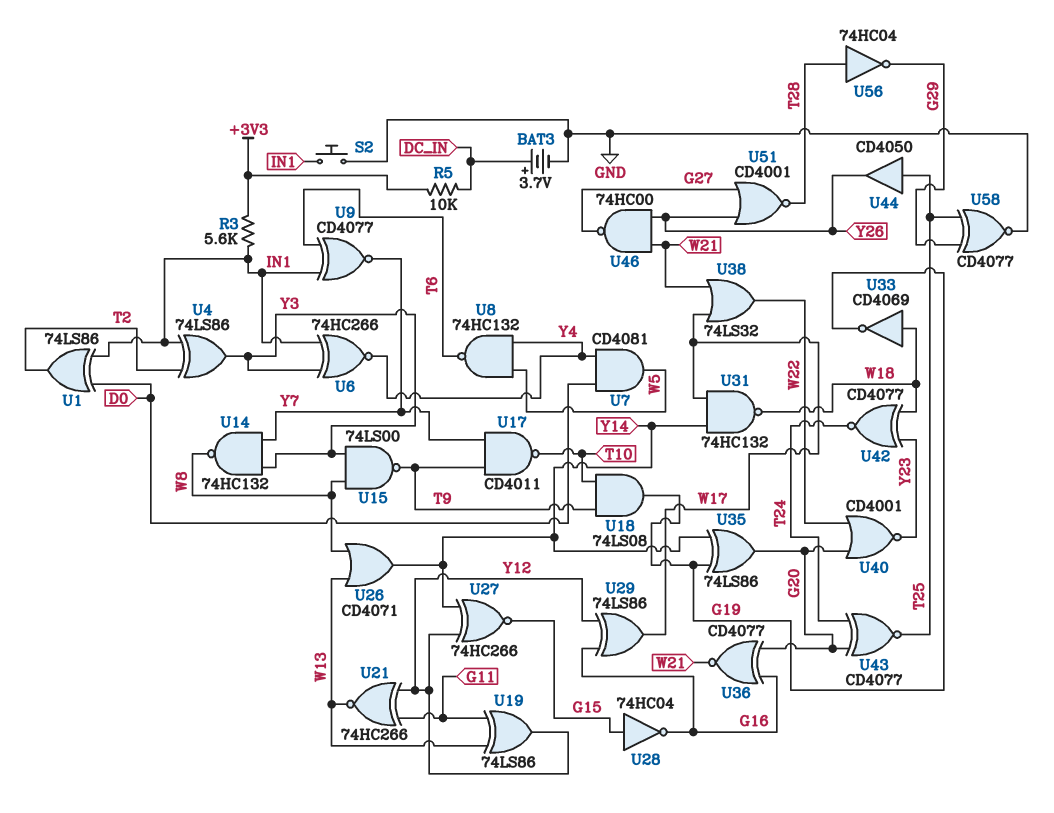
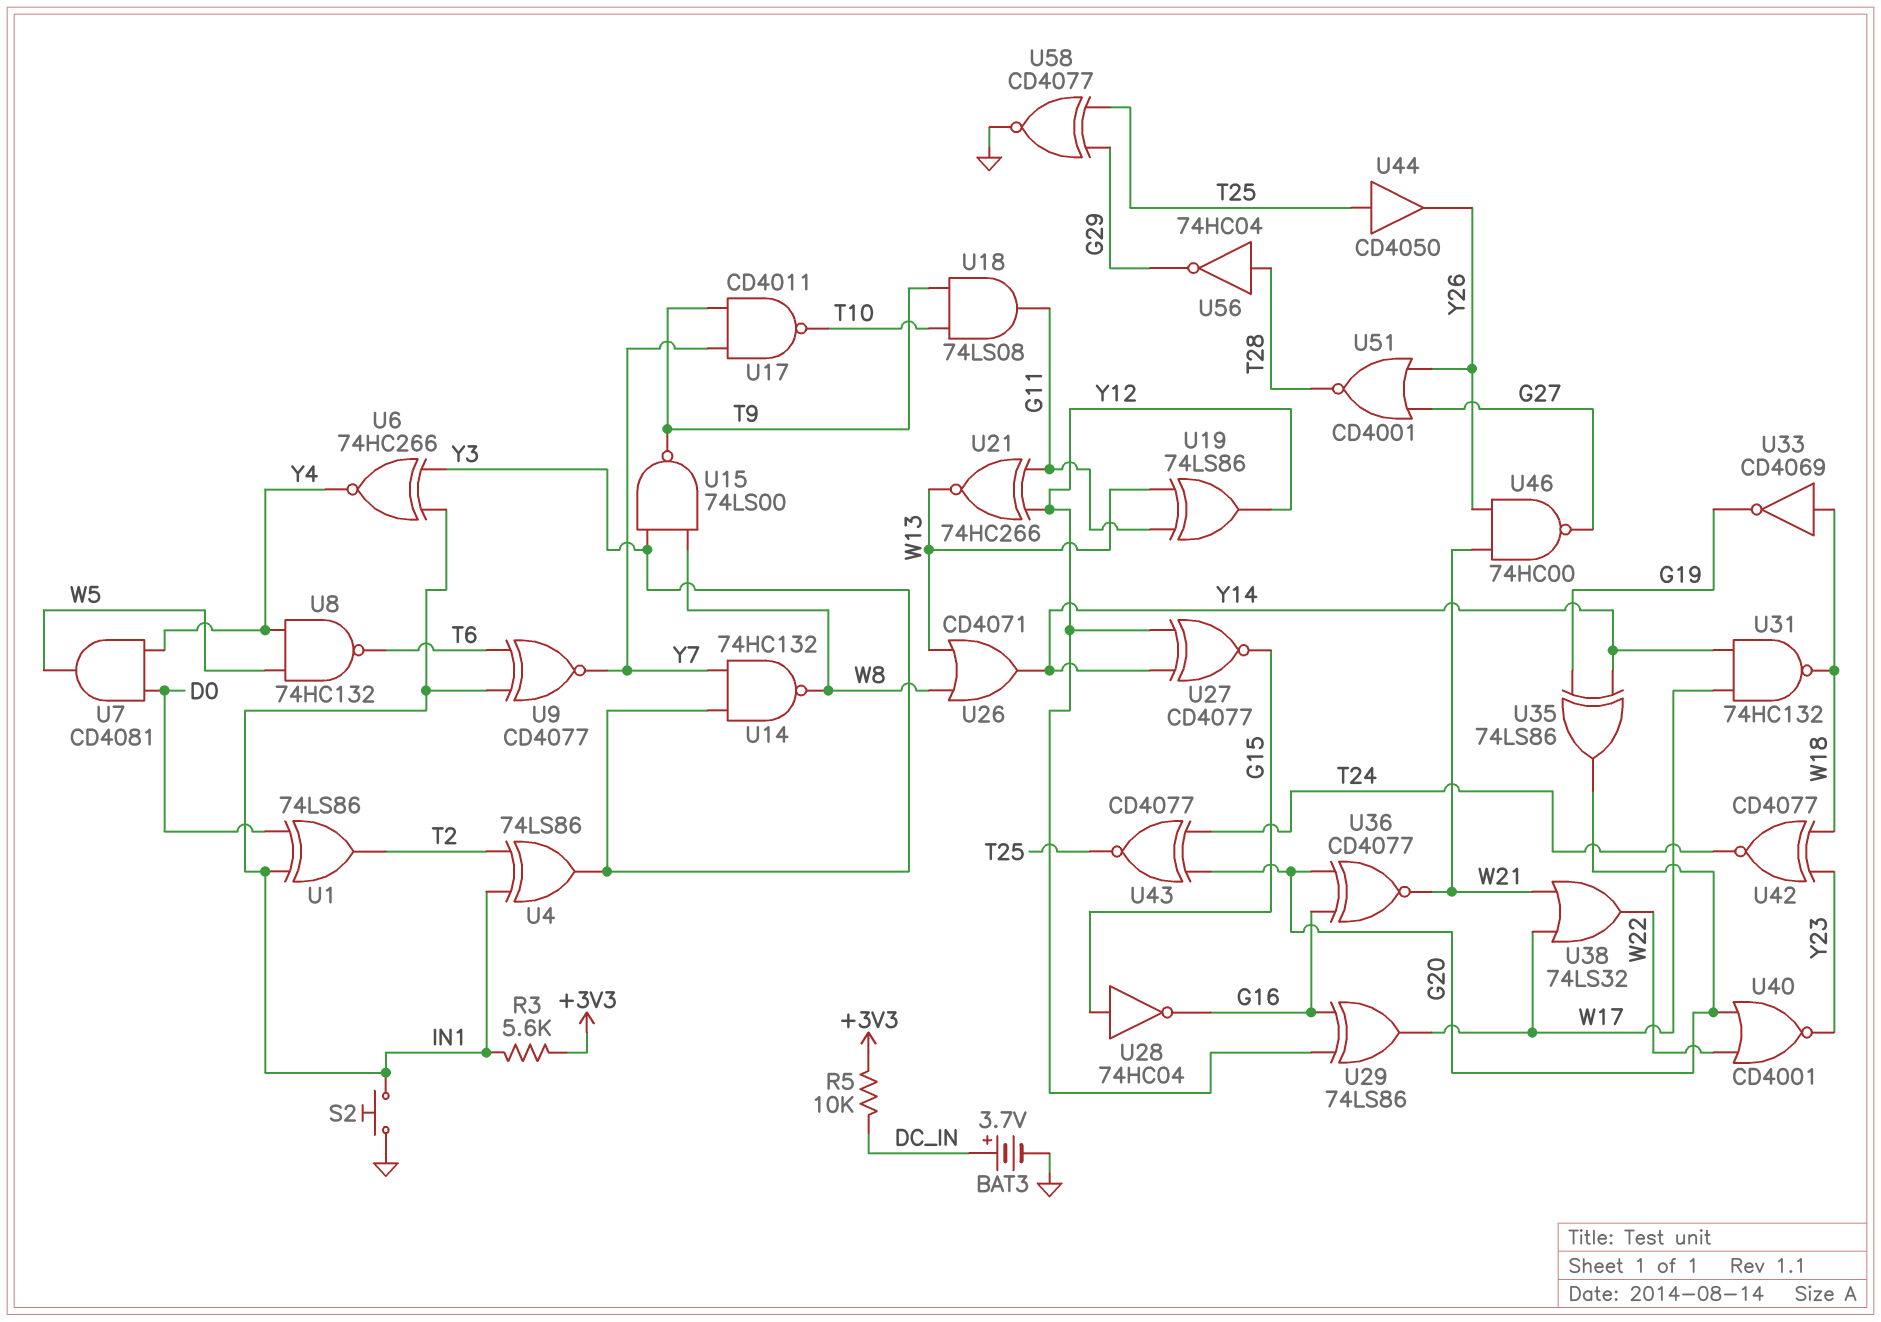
U18: AND 74LS08 (in T9, in T10, out G19) -> AND 74LS08 (in T9, in T10, out G11)
U27: XNOR 74HC266 (in Y12, in Y14, out G15) -> XNOR CD4077 (in Y12, in Y14, out G15)

